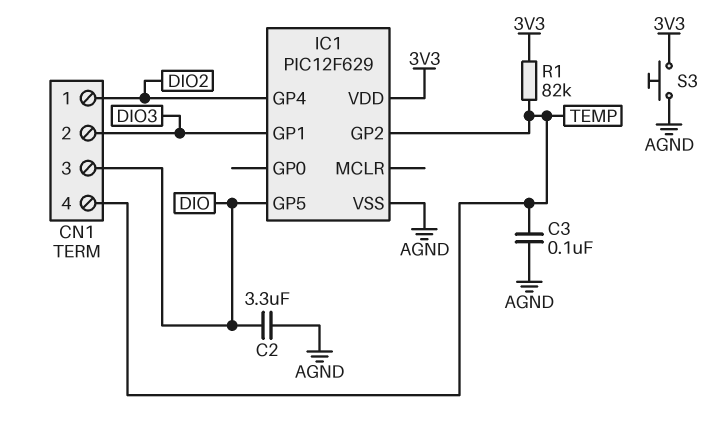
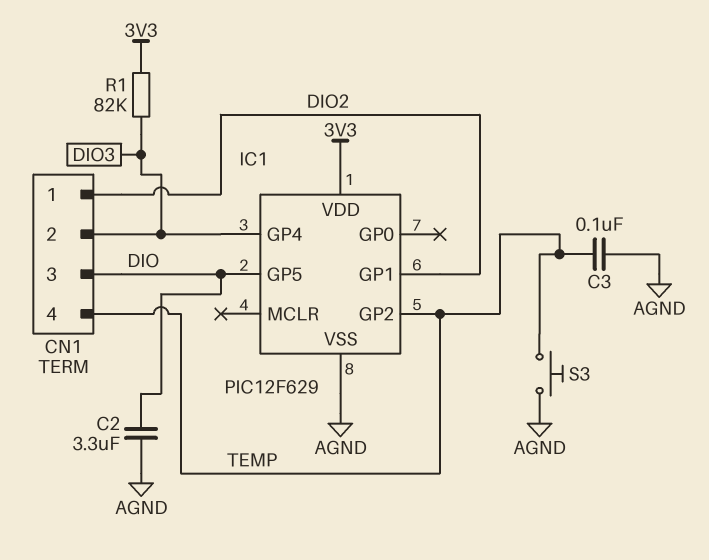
IC1 pin GP1: DIO3 -> DIO2
IC1 pin GP4: DIO2 -> DIO3
R1: 82k (3V3, TEMP) -> 82k (3V3, DIO3)
S3: button (3V3, AGND) -> button (AGND, TEMP)

